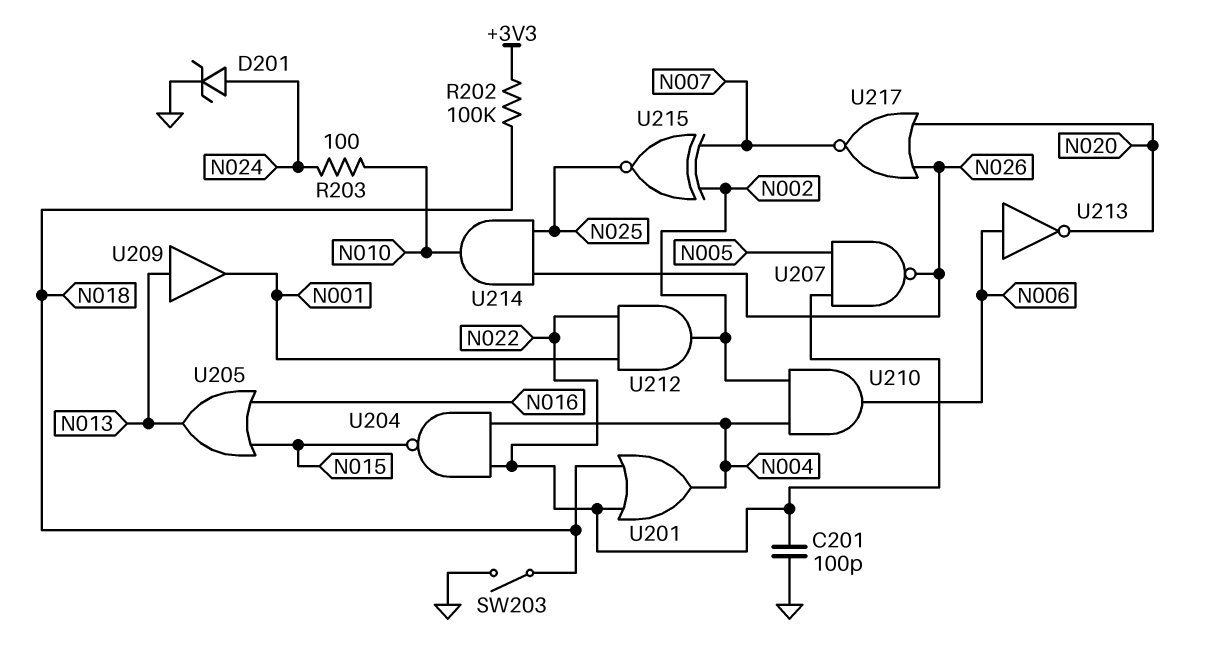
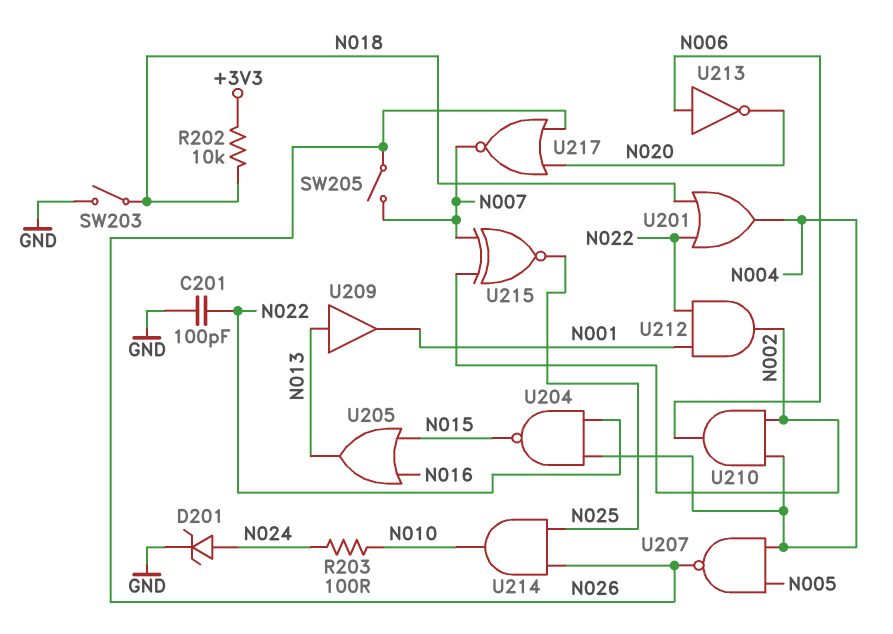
R202: 100k (+3V3, N018) -> 10k (+3V3, N018)
SW205: none -> switch (N007, N026)
U207: NAND (in N005, in N022, out N026) -> NAND (in N004, in N005, out N026)

